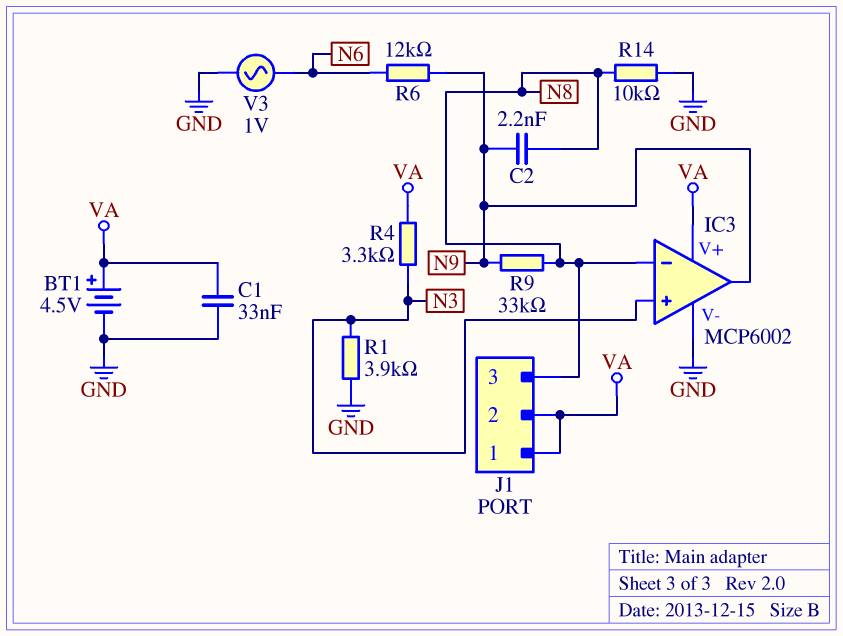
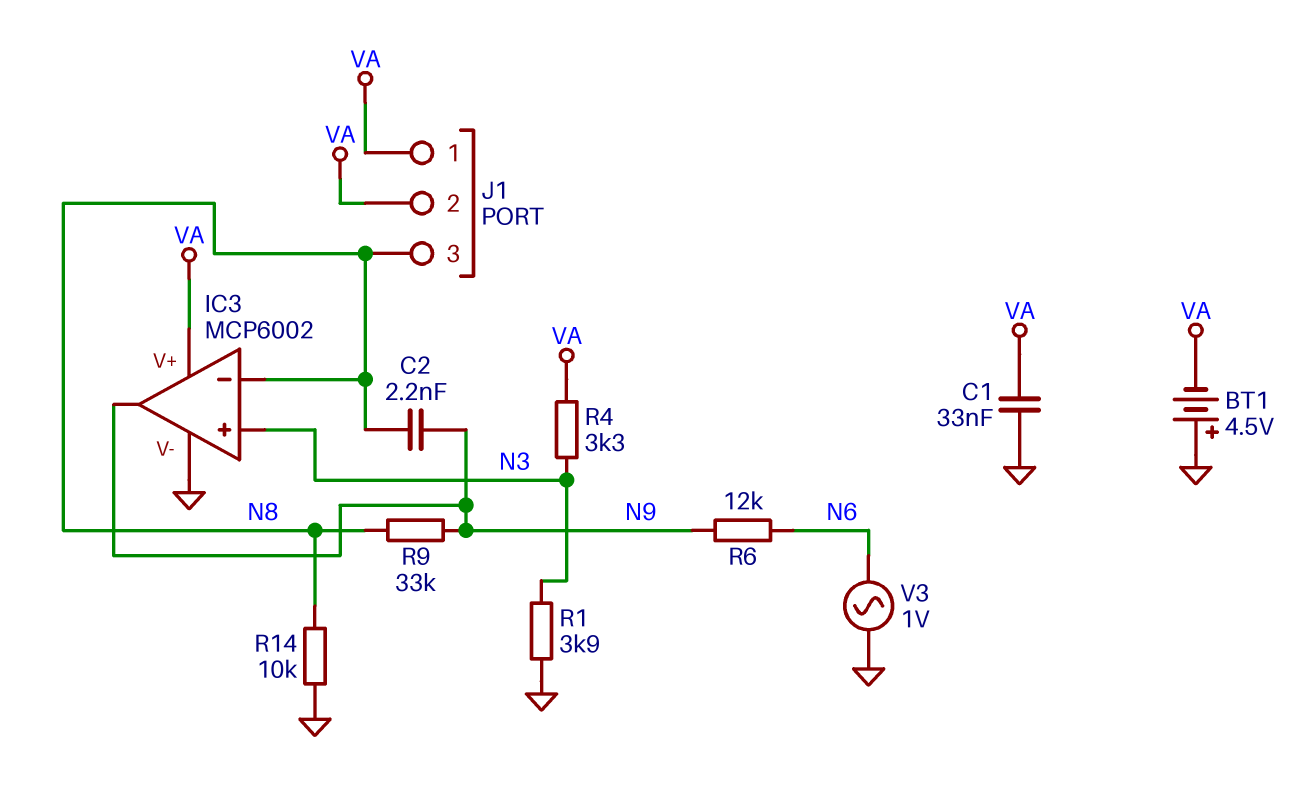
BT1: 4.5V (plus VA, minus GND) -> 4.5V (plus GND, minus VA)

